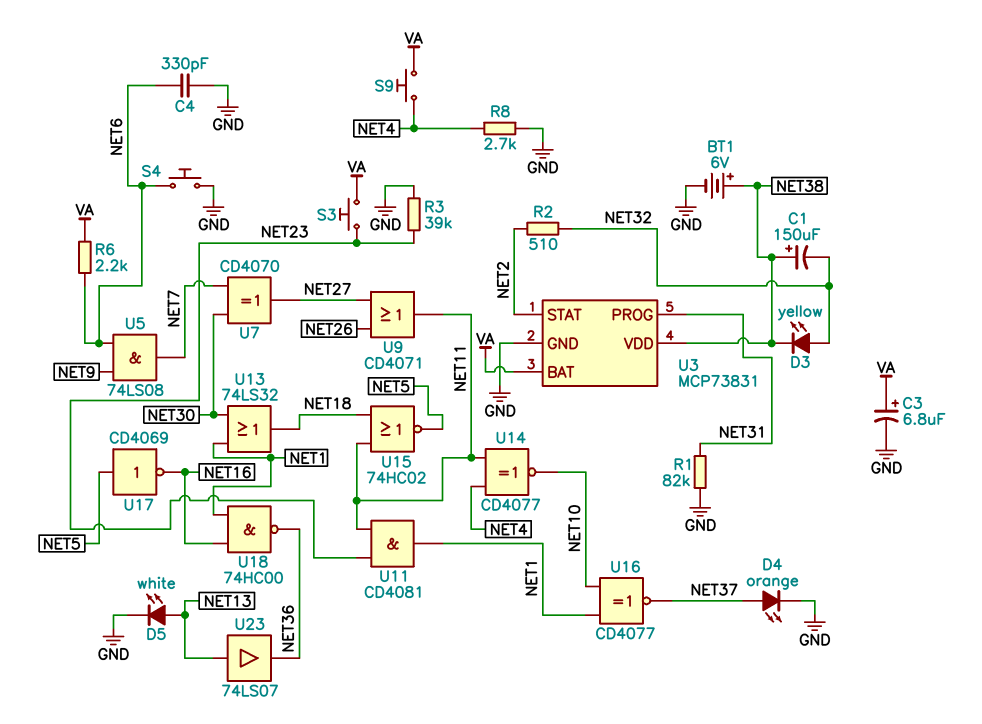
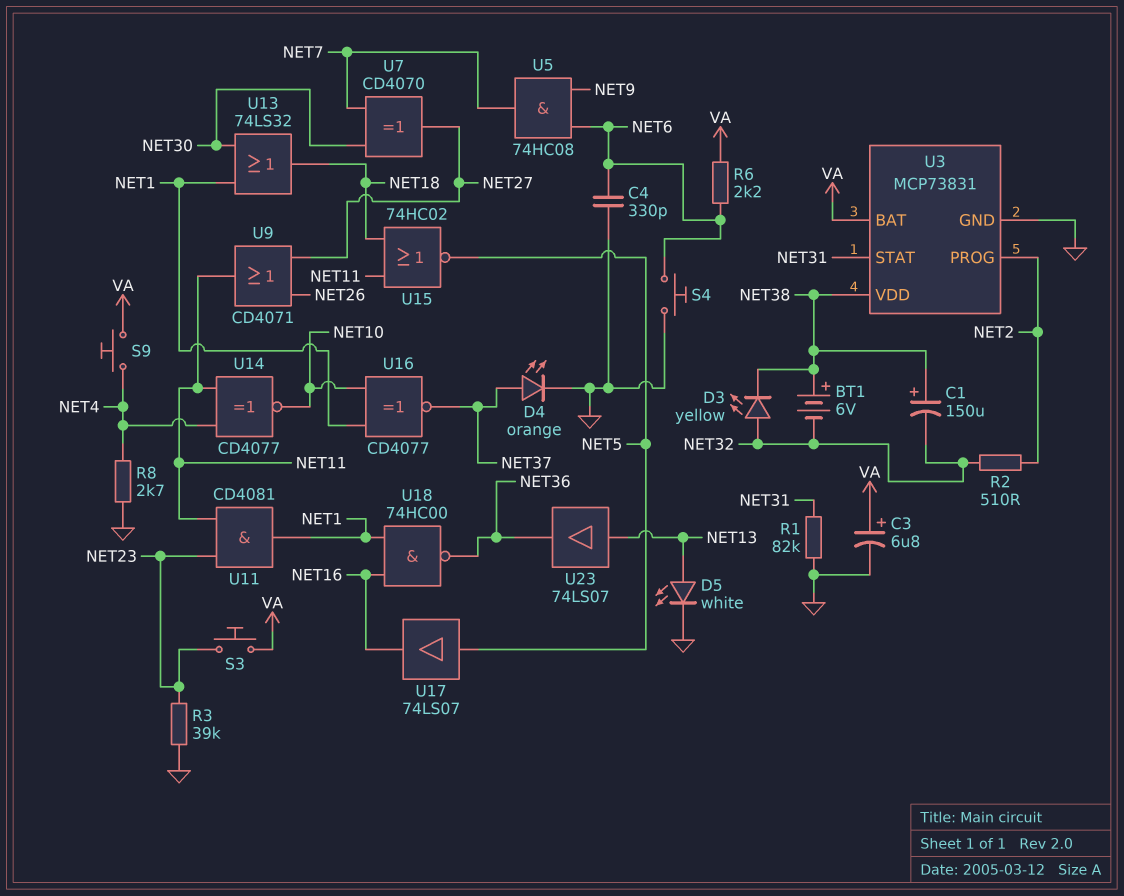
BT1: 6V (plus NET38, minus GND) -> 6V (plus NET38, minus NET32)
U3 pin PROG: NET31 -> NET2
U3 pin STAT: NET2 -> NET31
U5: AND 74LS08 (in NET6, in NET9, out NET7) -> AND 74HC08 (in NET6, in NET9, out NET7)
U17: NOT CD4069 (in NET5, out NET16) -> buffer 74LS07 (in NET5, out NET16)

